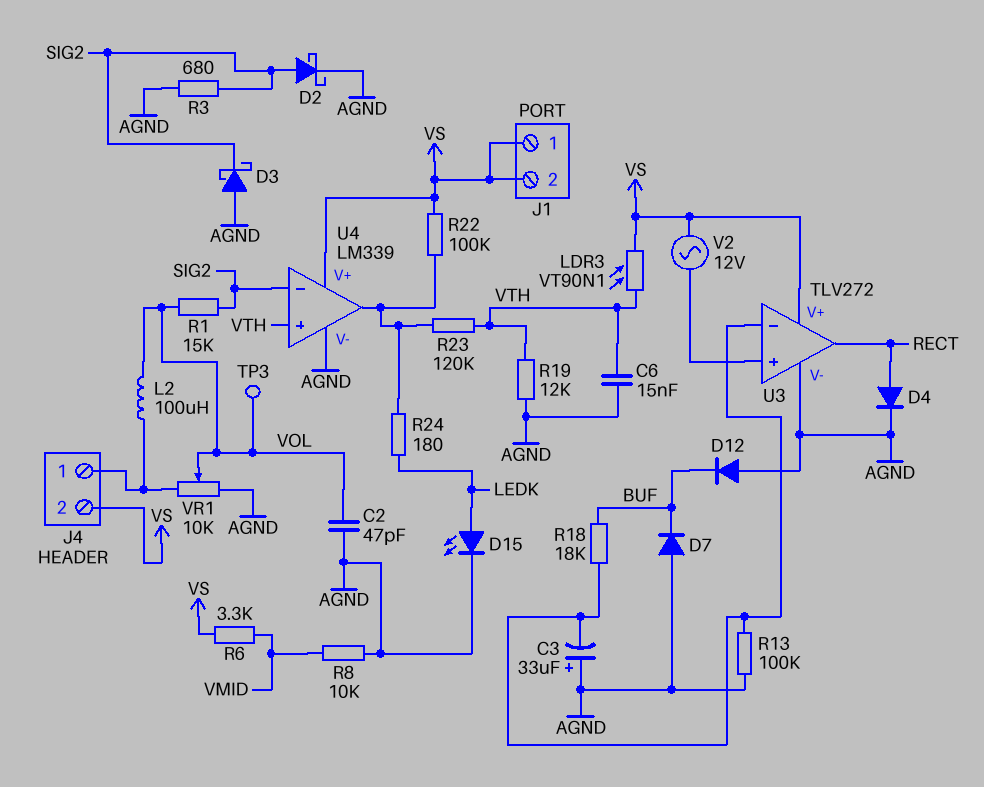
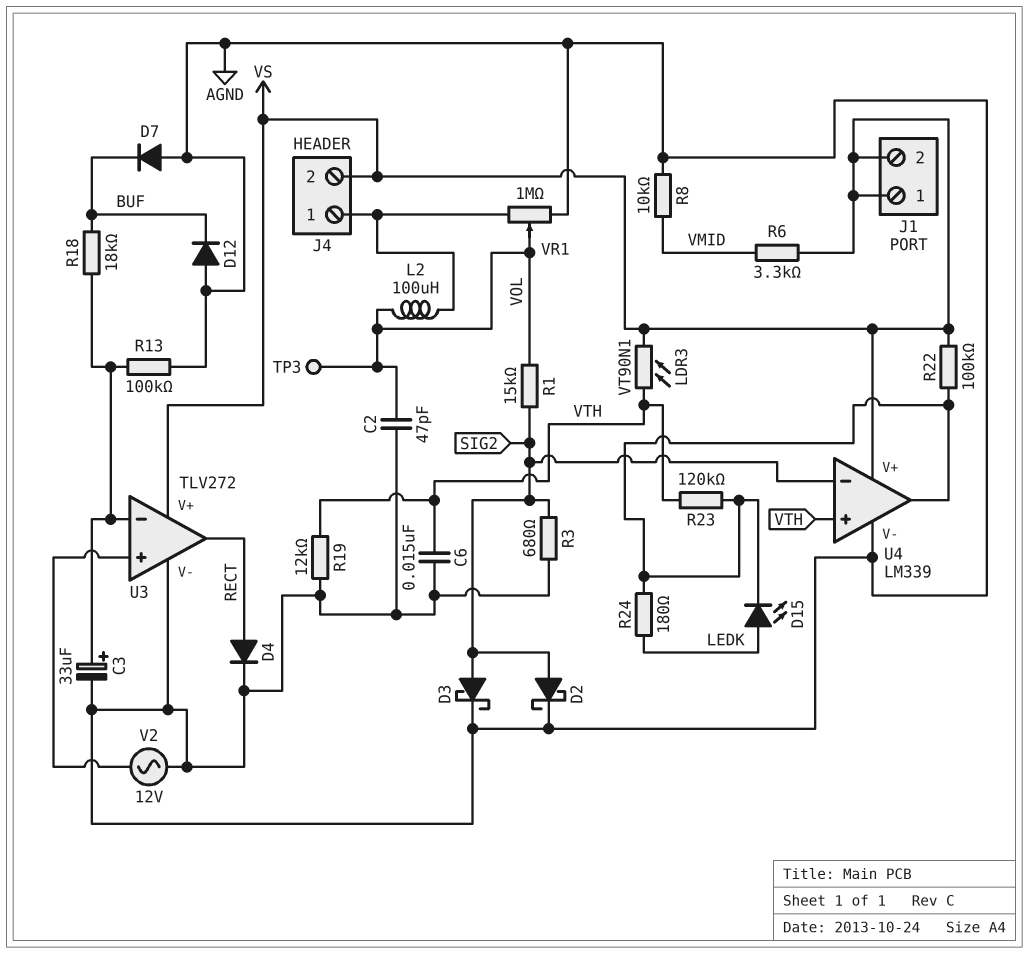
C3: 33uF (plus AGND, minus U3/in-) -> 33uF (plus U3/in-, minus AGND)
D3: schottky (A AGND, K SIG2) -> schottky (A SIG2, K AGND)
D15: LED (A LEDK, K AGND) -> LED (A LEDK, K U4/out)
V2: AC 12V (U3/in+, VS) -> AC 12V (AGND, U3/in+)
VR1: 10k (AGND, J4/1, wiper VOL) -> 1M (AGND, J4/1, wiper VOL)

